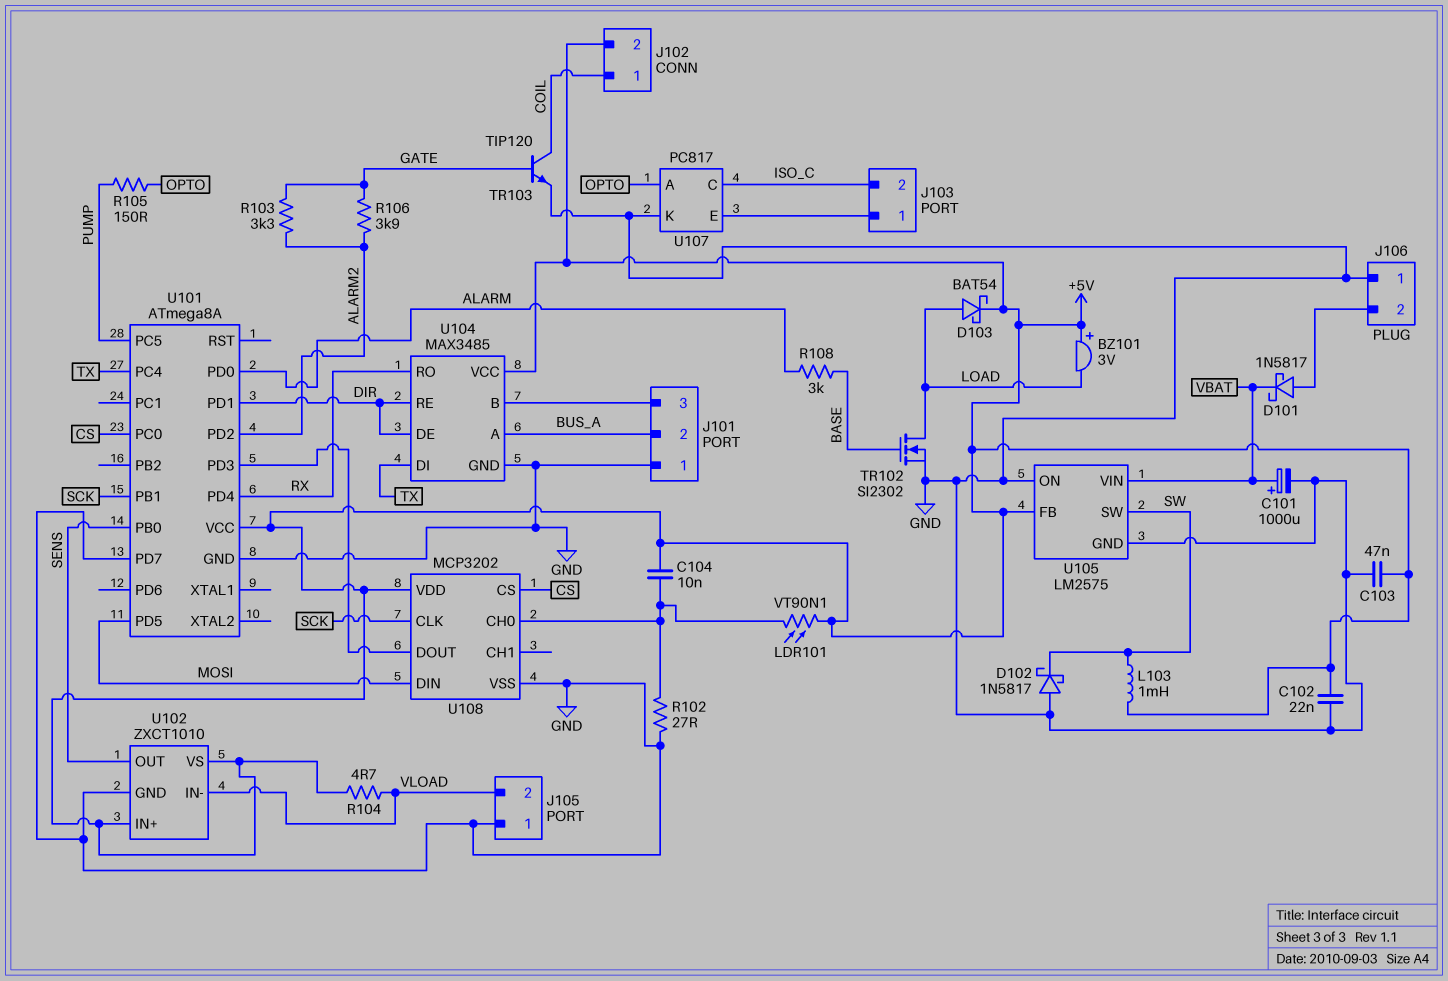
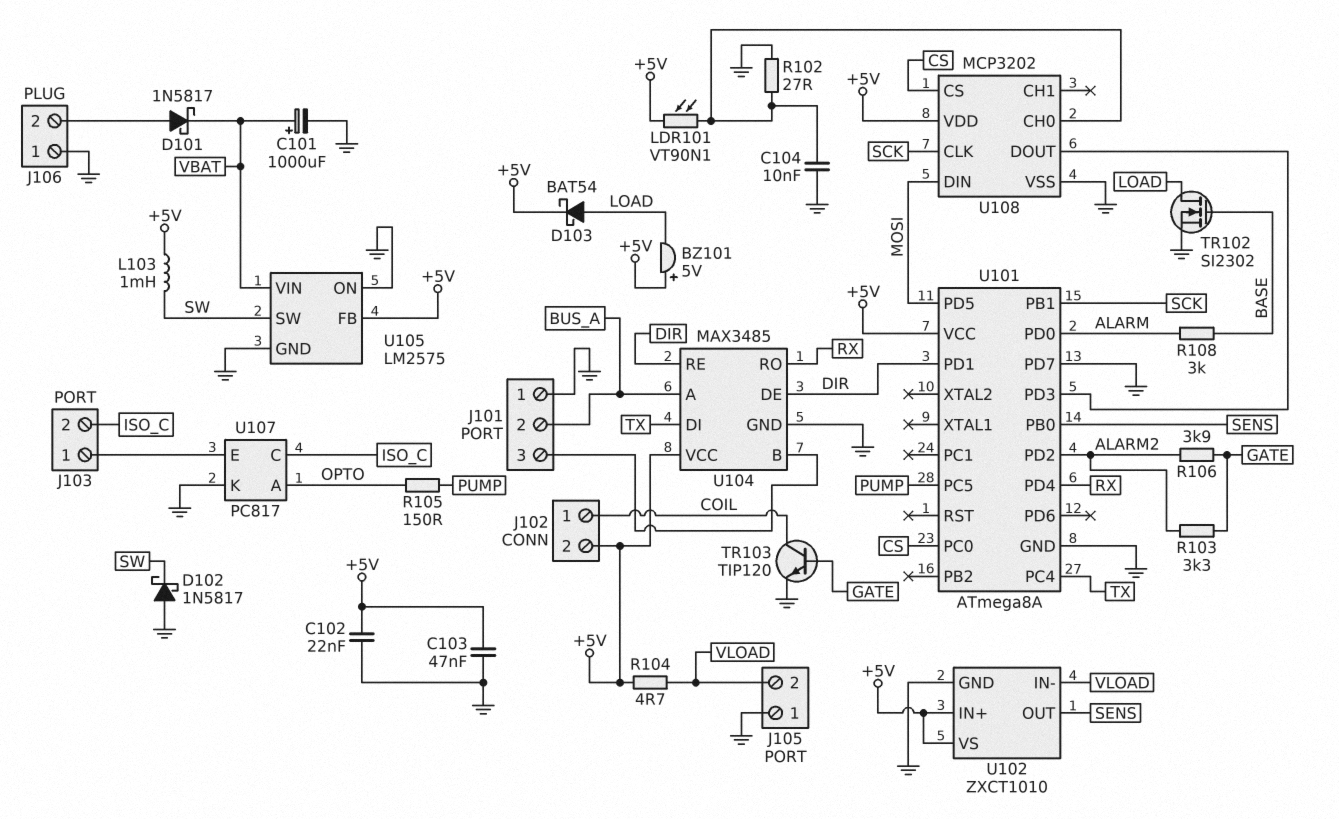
BZ101: buzzer 3V (plus +5V, minus LOAD) -> buzzer 5V (plus +5V, minus LOAD)
C104: 10nF (+5V, U108/CH0) -> 10nF (GND, U108/CH0)

